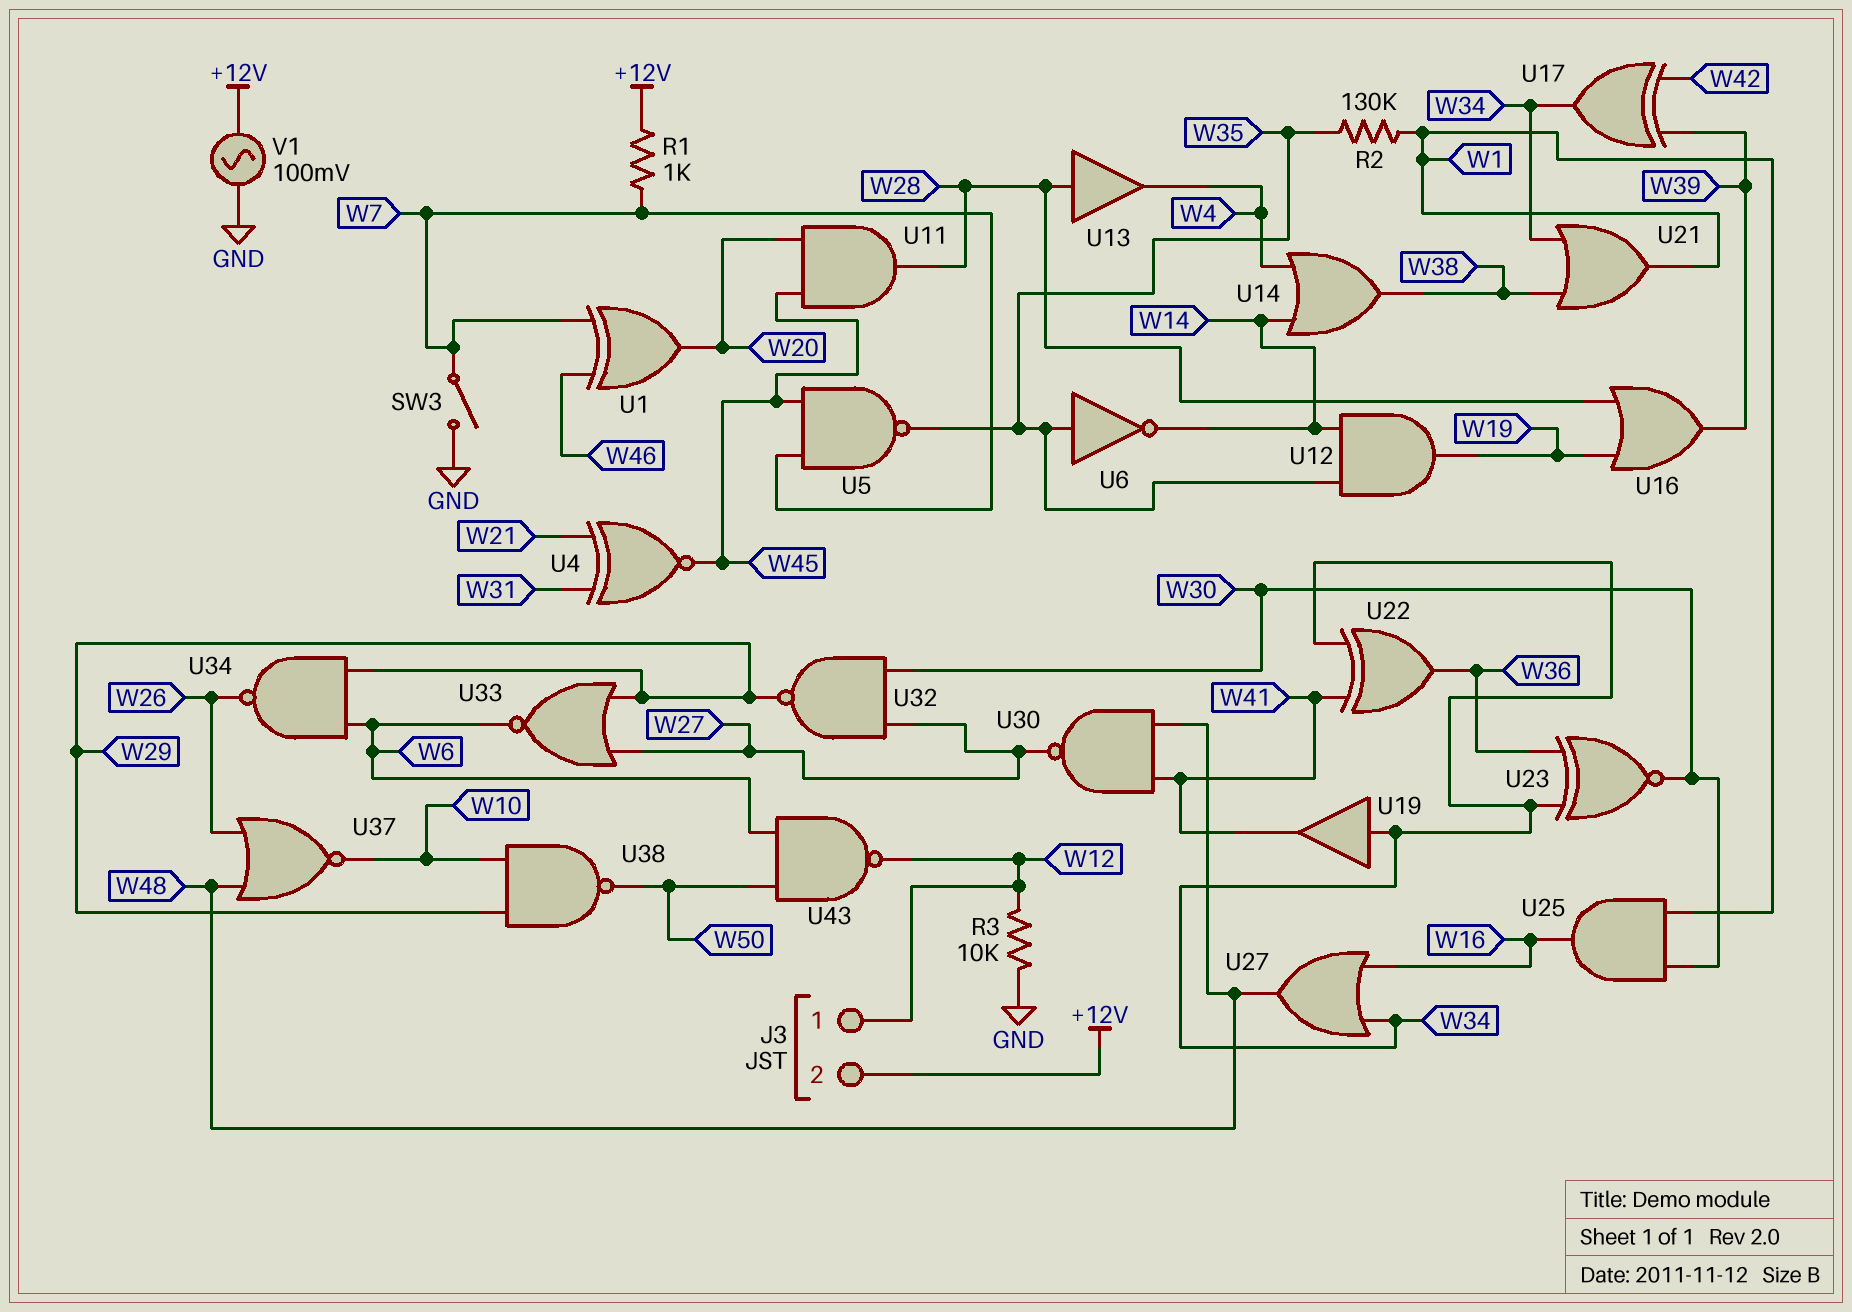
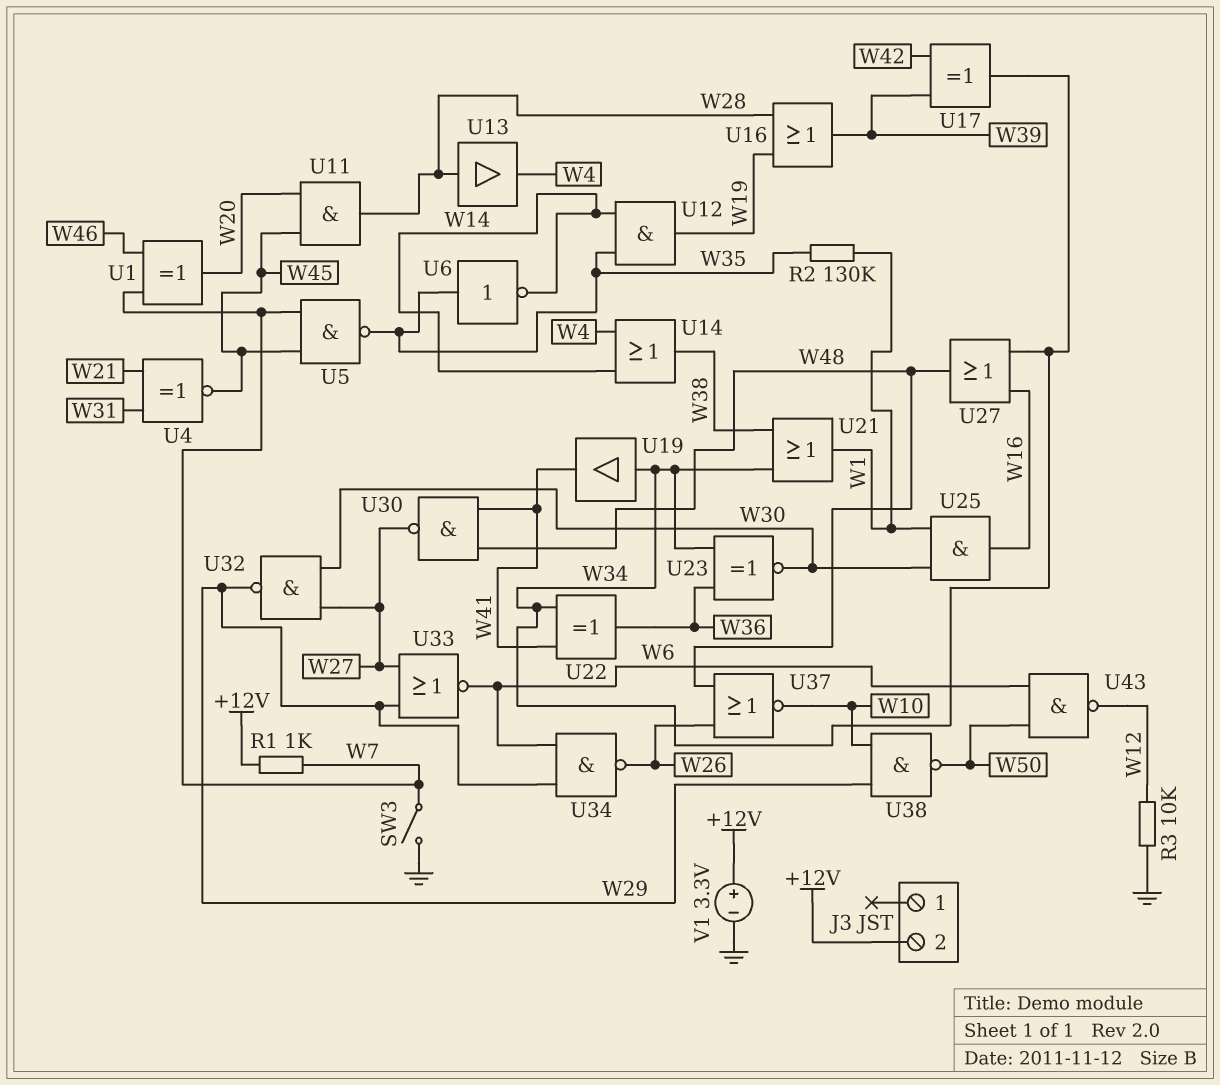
J3 pin 1: W12 -> none
V1: AC 100mV (+12V, GND) -> 3.3V (plus +12V, minus GND)

